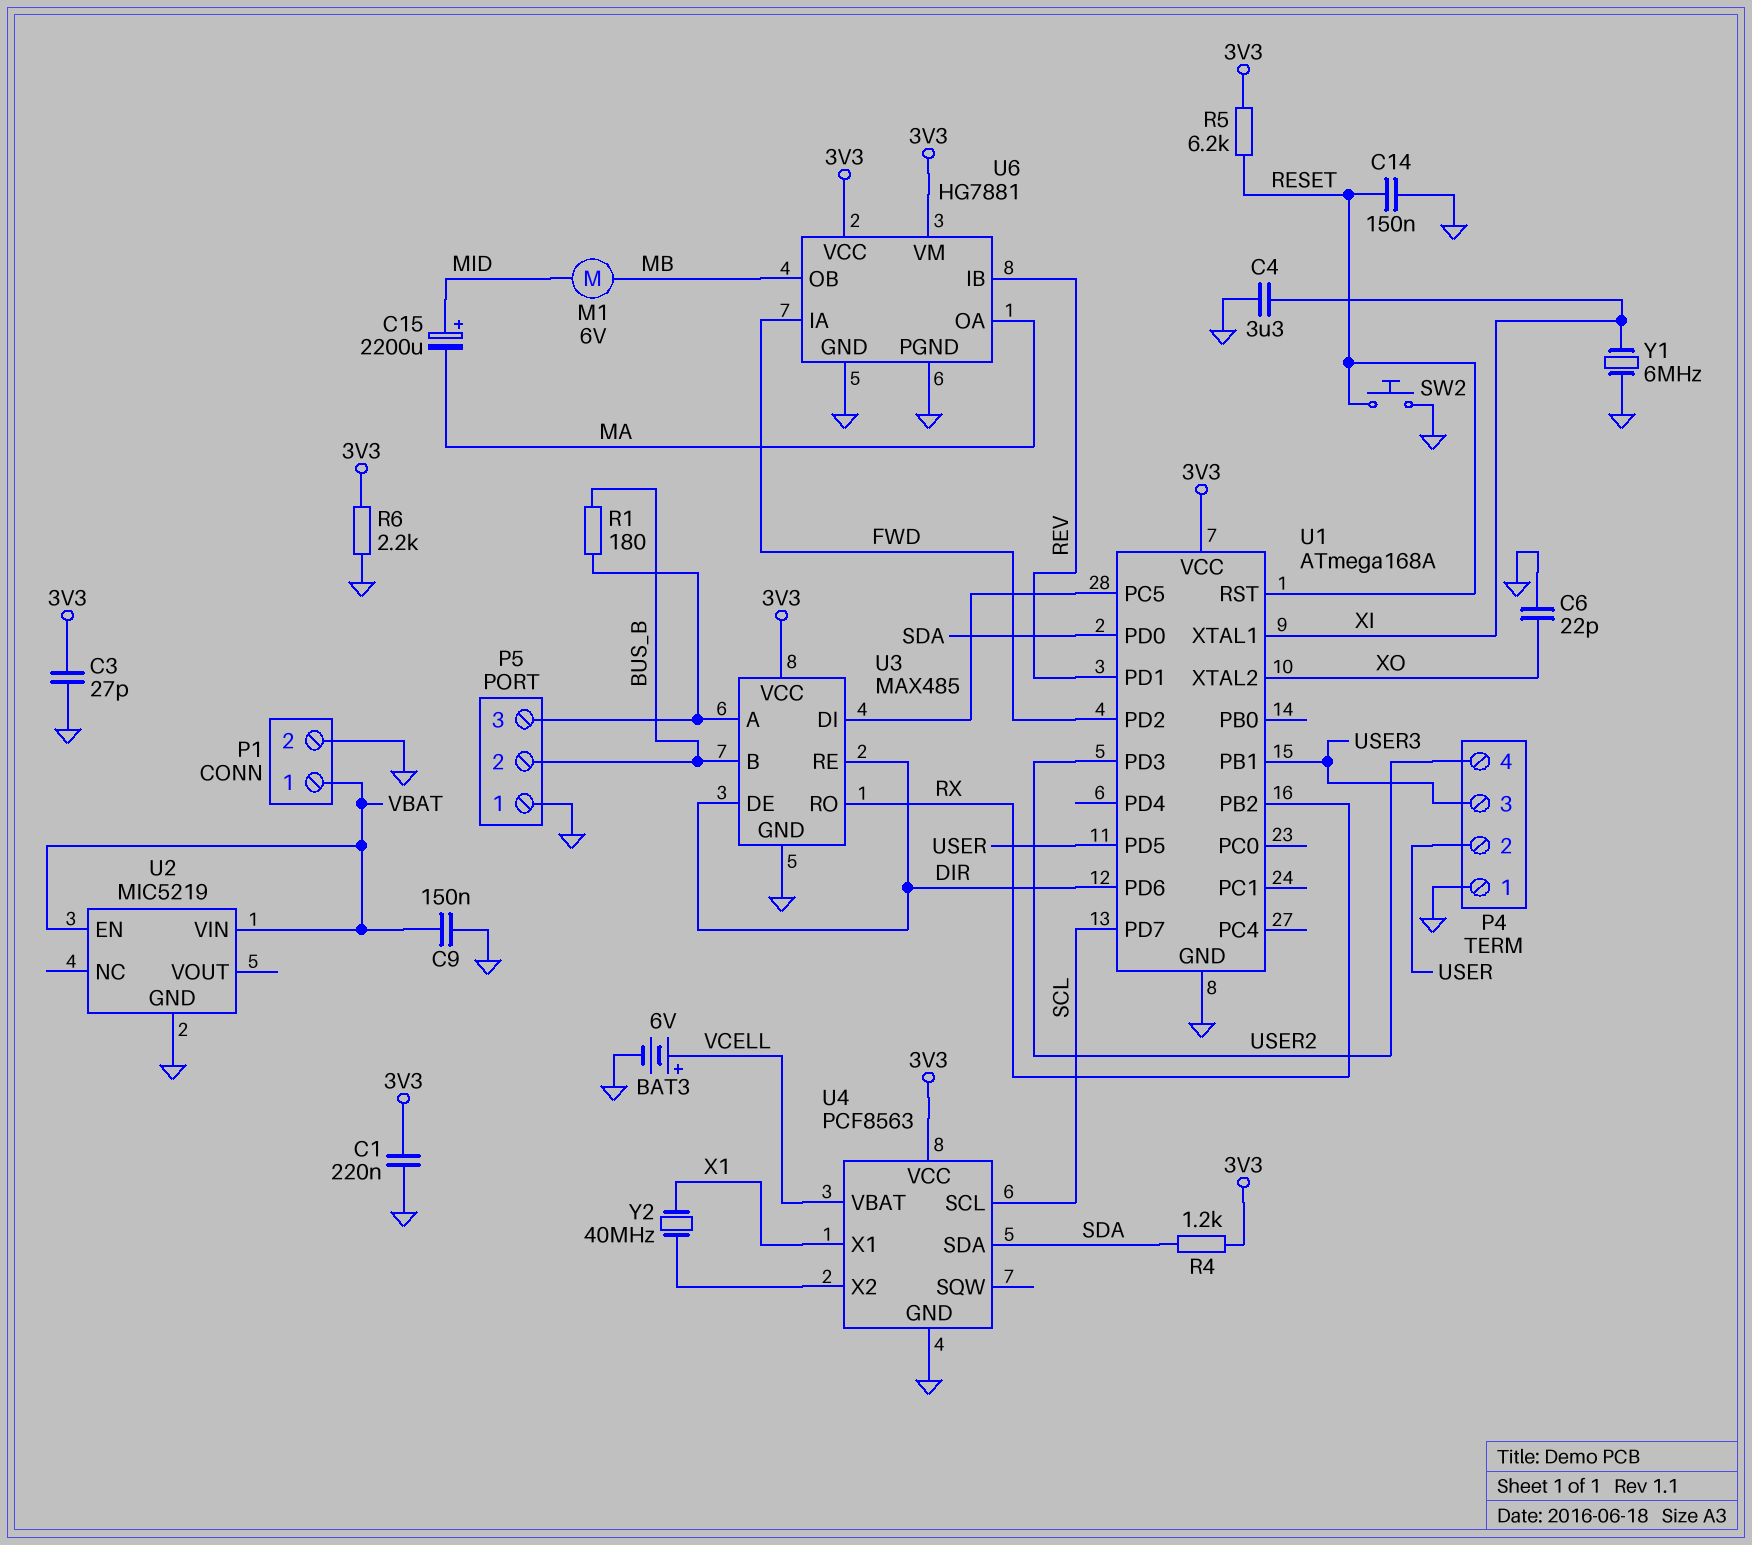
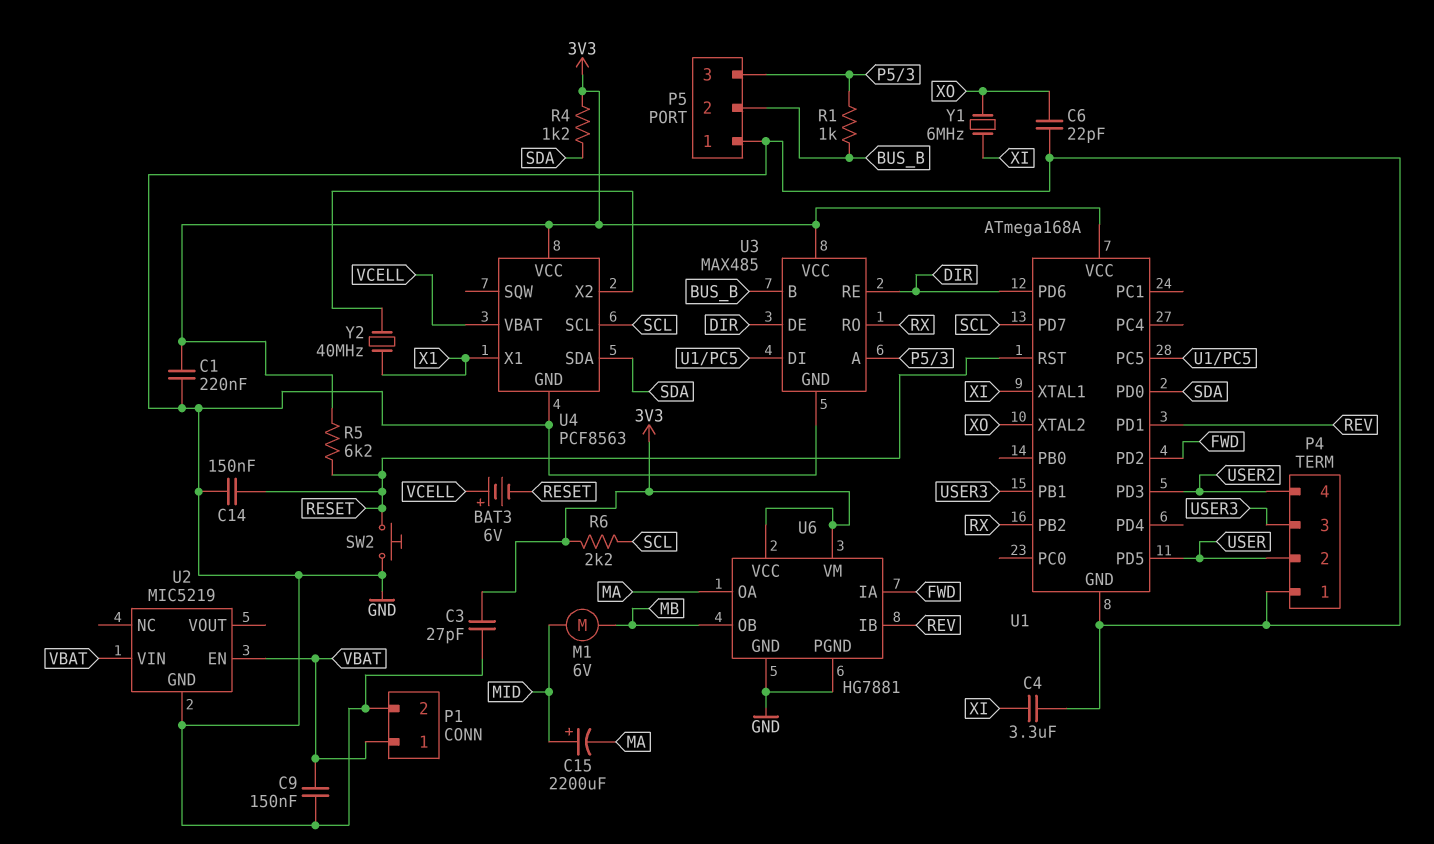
BAT3: 6V (plus VCELL, minus GND) -> 6V (plus VCELL, minus RESET)
R1: 180 (BUS_B, P5/3) -> 1k (BUS_B, P5/3)
R6: 2.2k (3V3, GND) -> 2.2k (3V3, SCL)
Y1: 6MHz (GND, XI) -> 6MHz (XI, XO)

